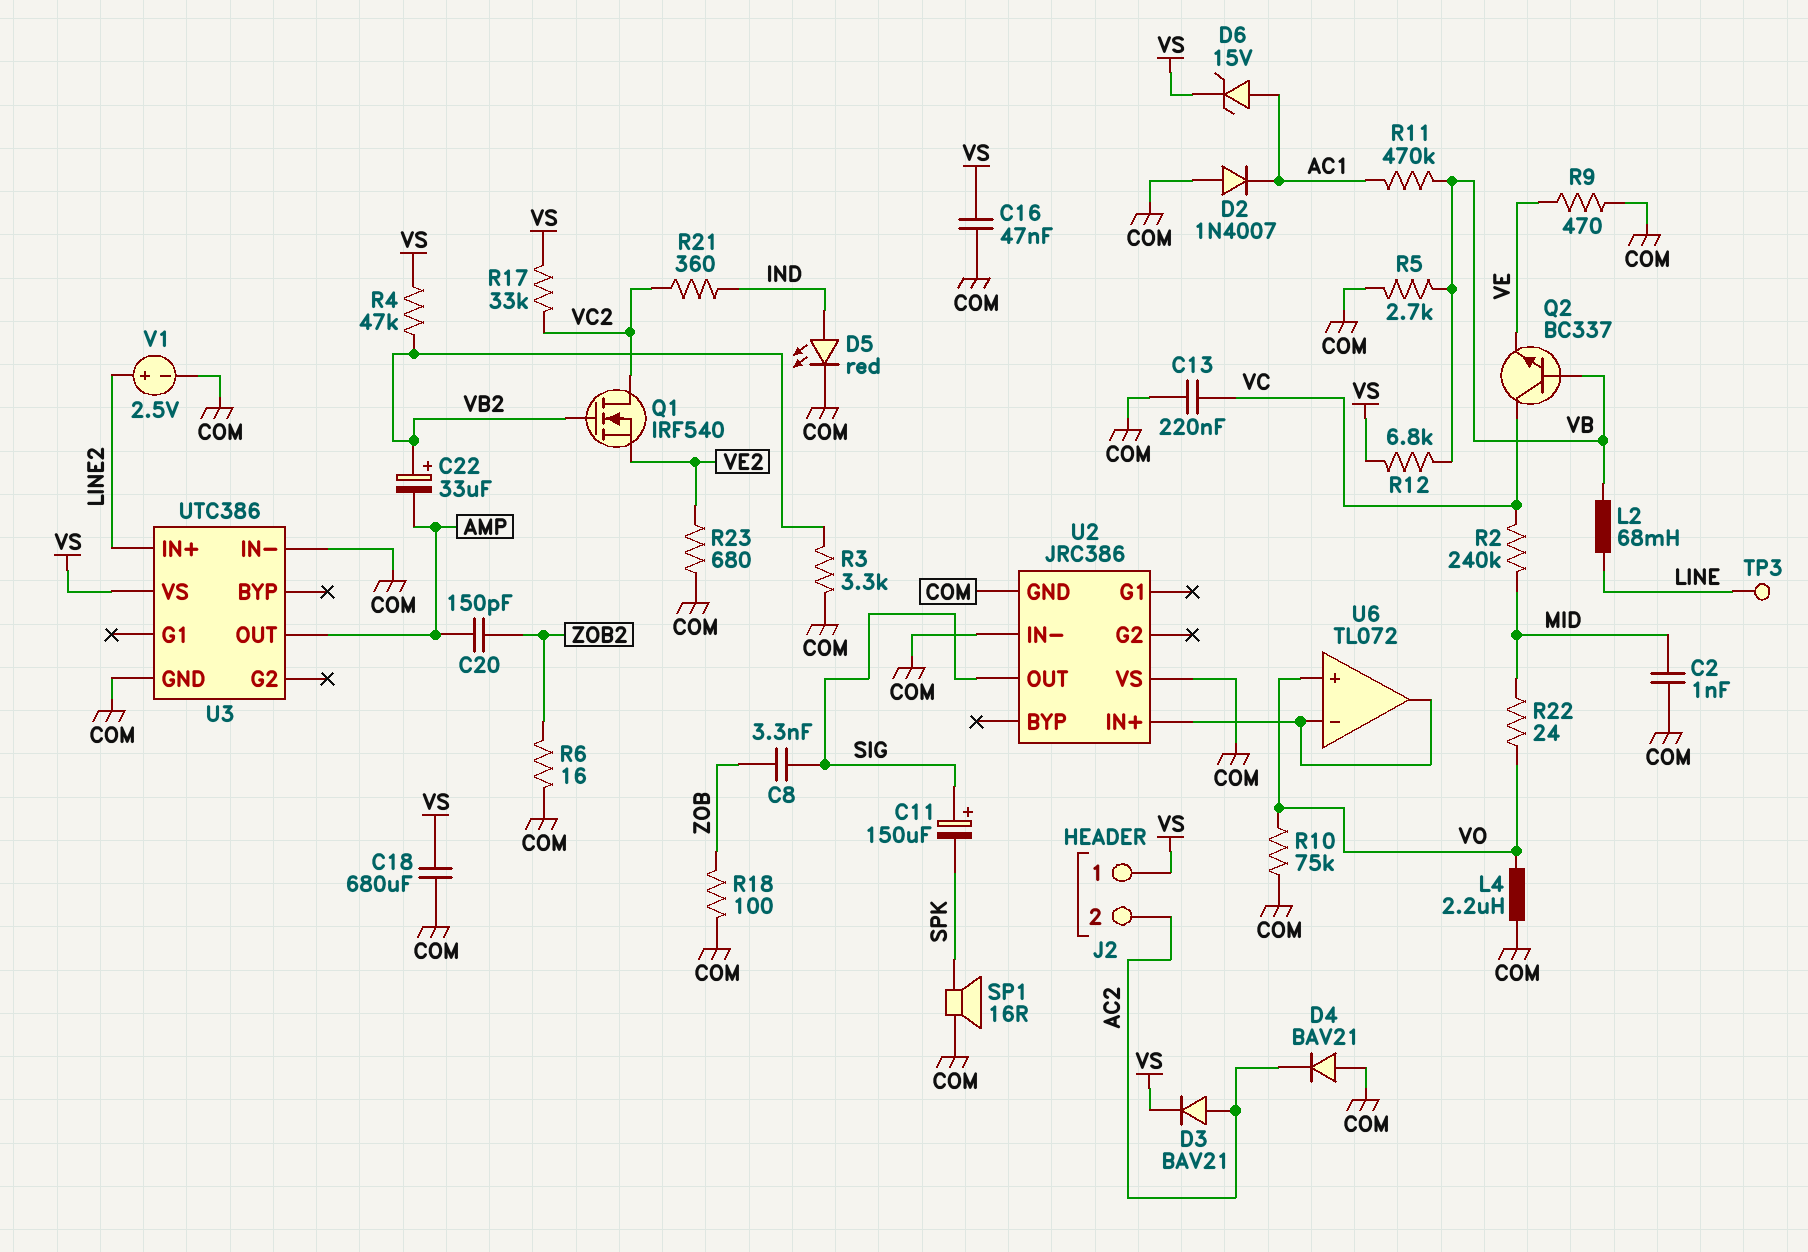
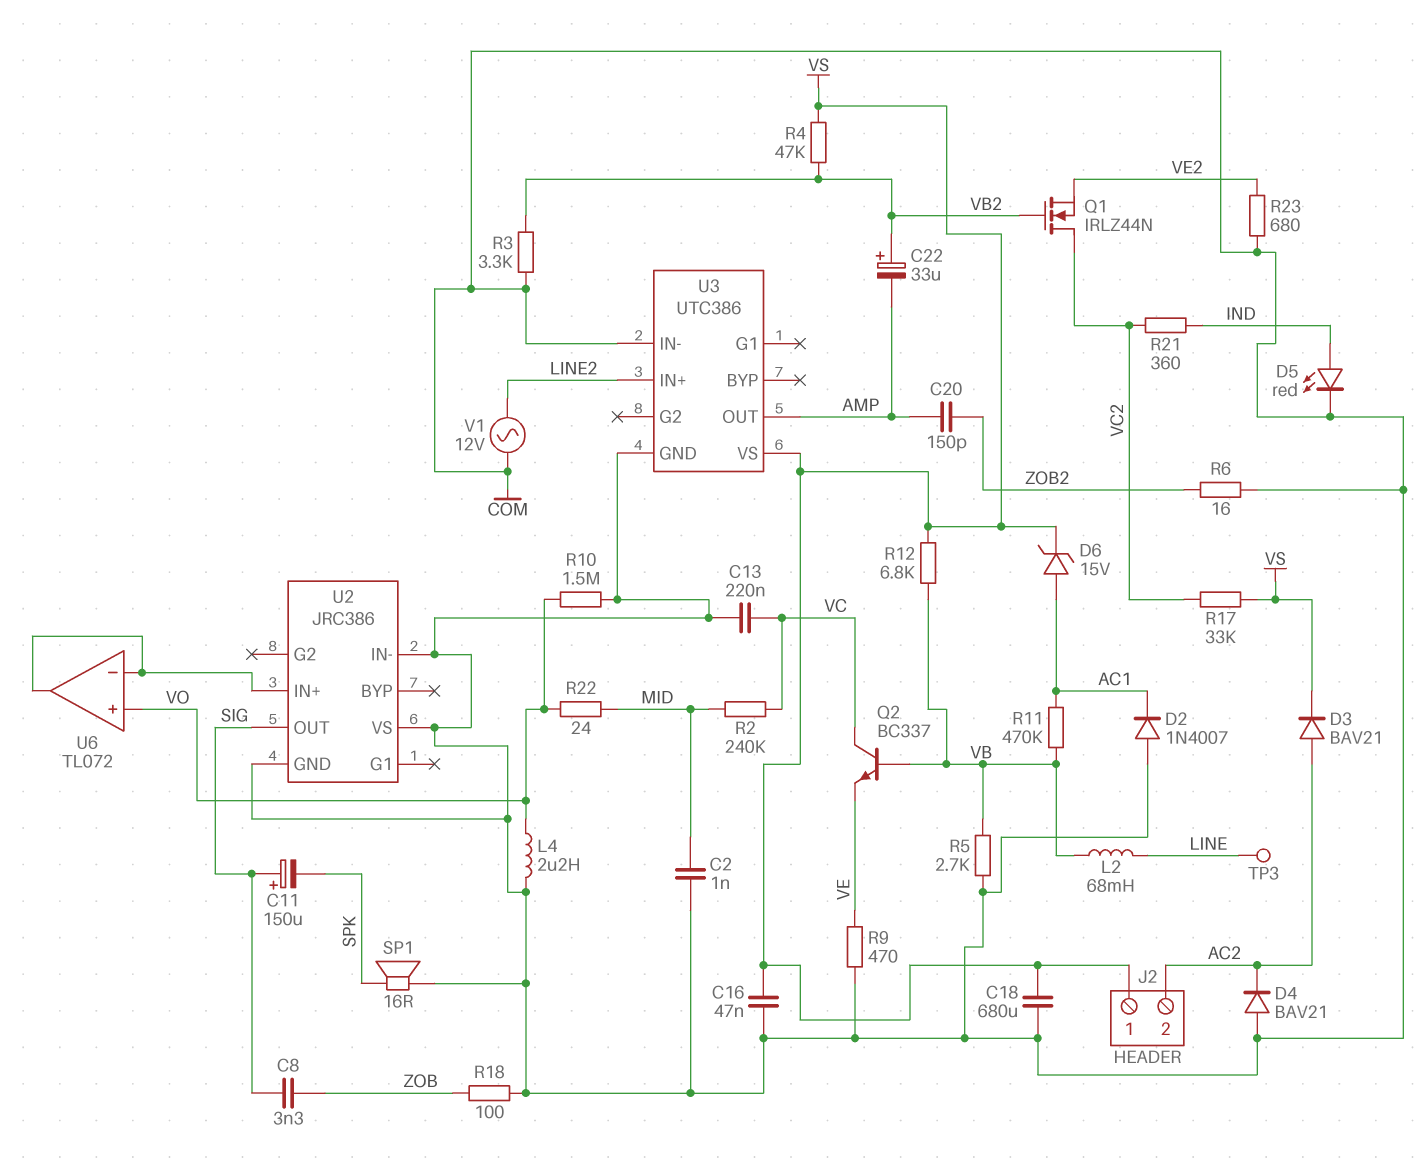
Q1: NMOS IRF540 (G VB2, D VC2, S VE2) -> NMOS IRLZ44N (G VB2, D VC2, S VE2)
R10: 75k (COM, VO) -> 1.5M (COM, VO)
V1: 2.5V (plus LINE2, minus COM) -> AC 12V (COM, LINE2)

